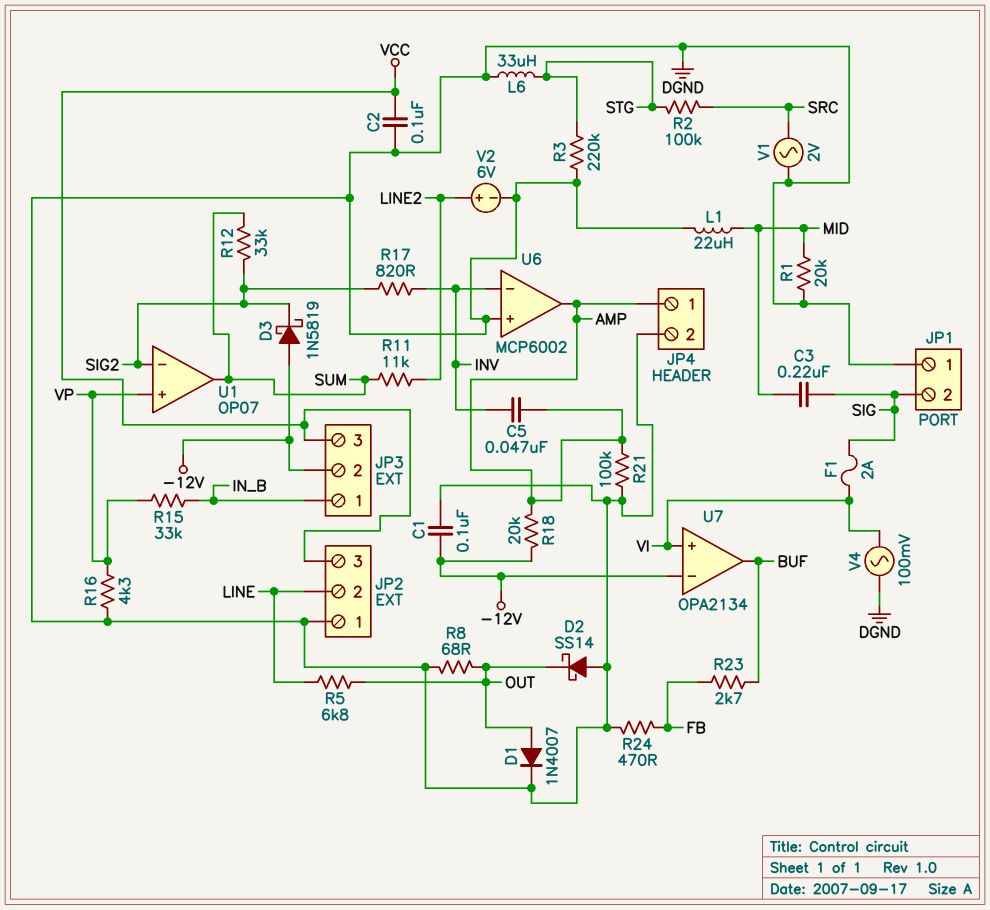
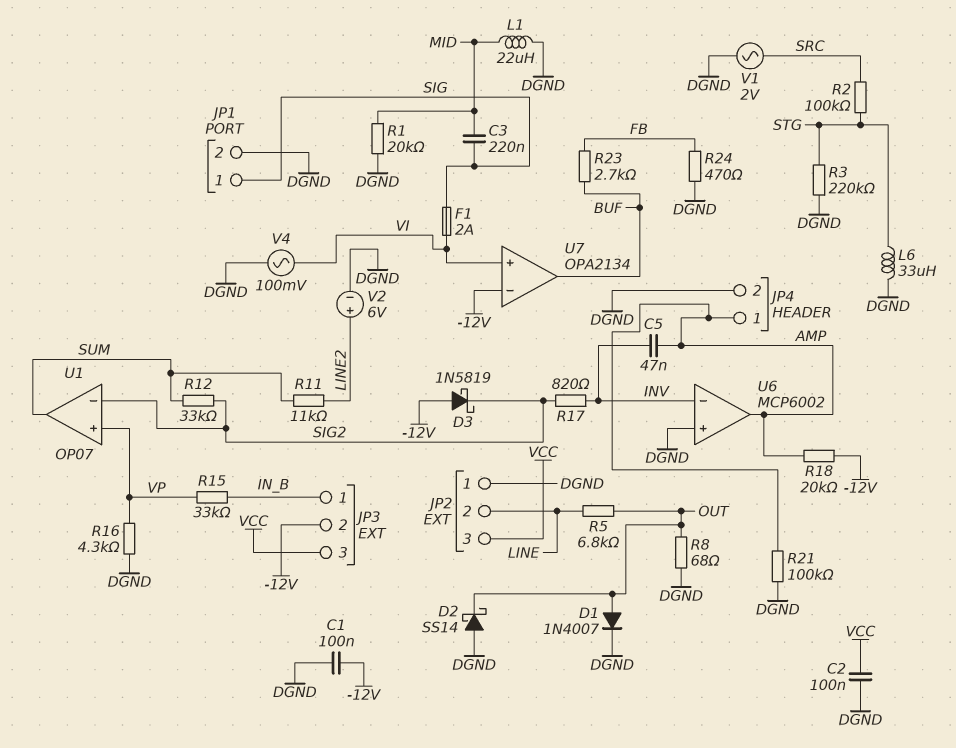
JP1 pin 1: DGND -> SIG
JP1 pin 2: SIG -> DGND

